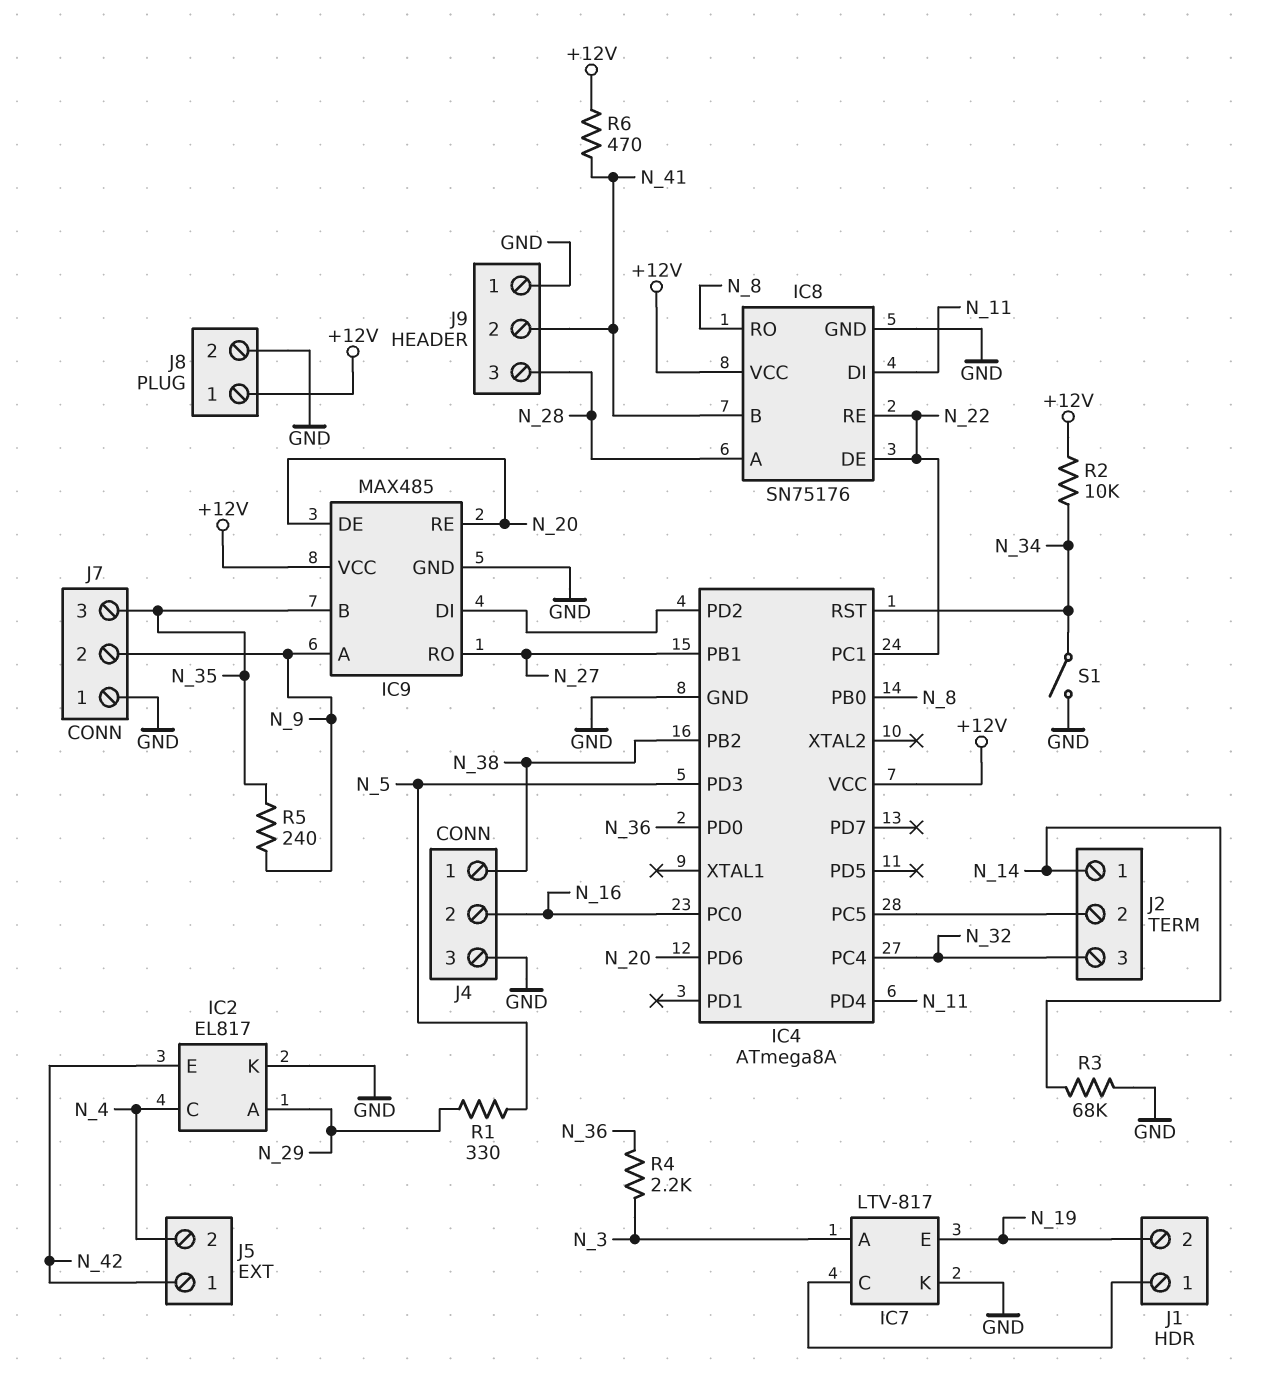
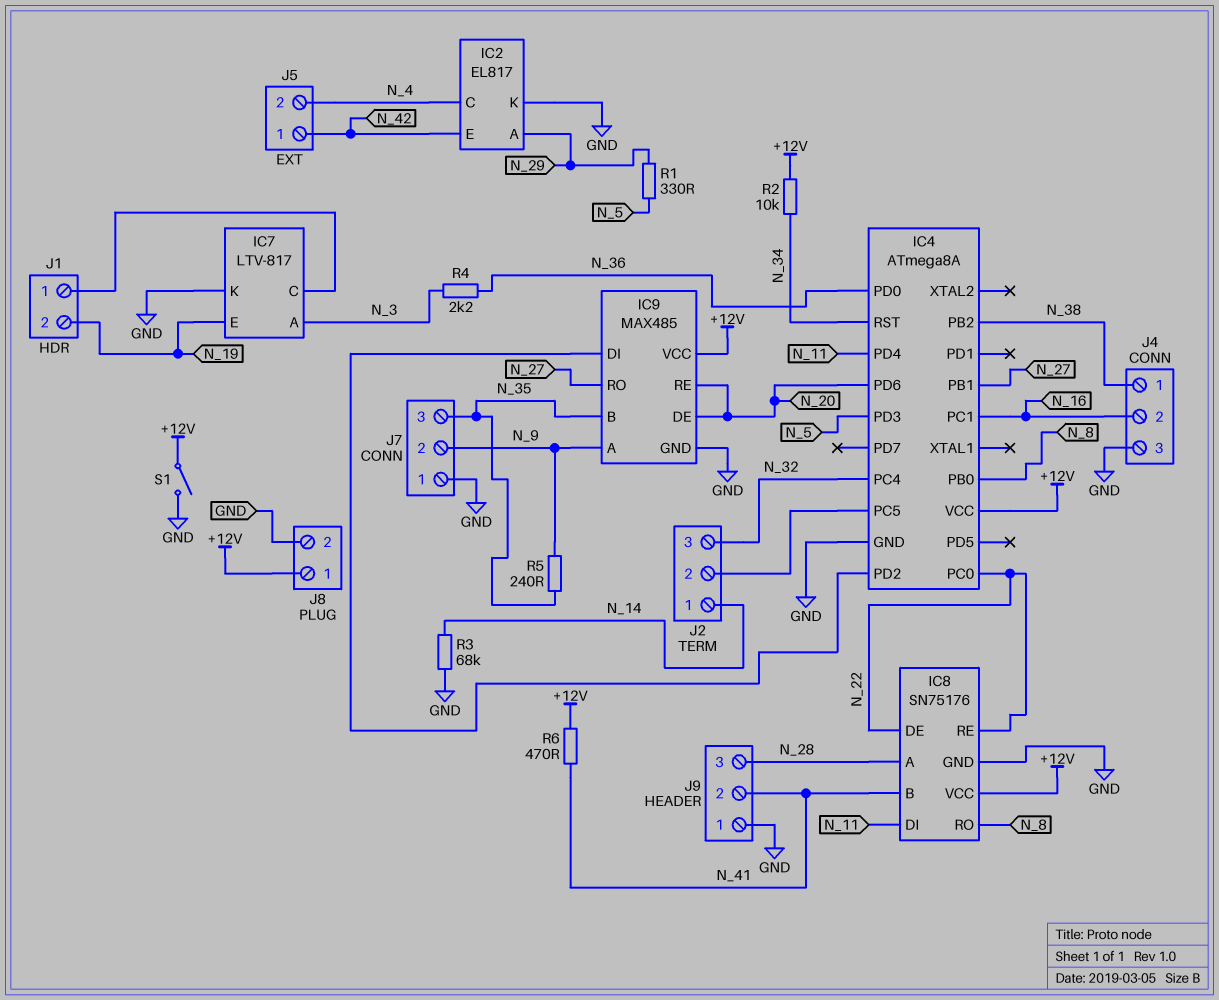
IC4 pin PC0: N_16 -> N_22
IC4 pin PC1: N_22 -> N_16
S1: switch (GND, N_34) -> switch (+12V, GND)

